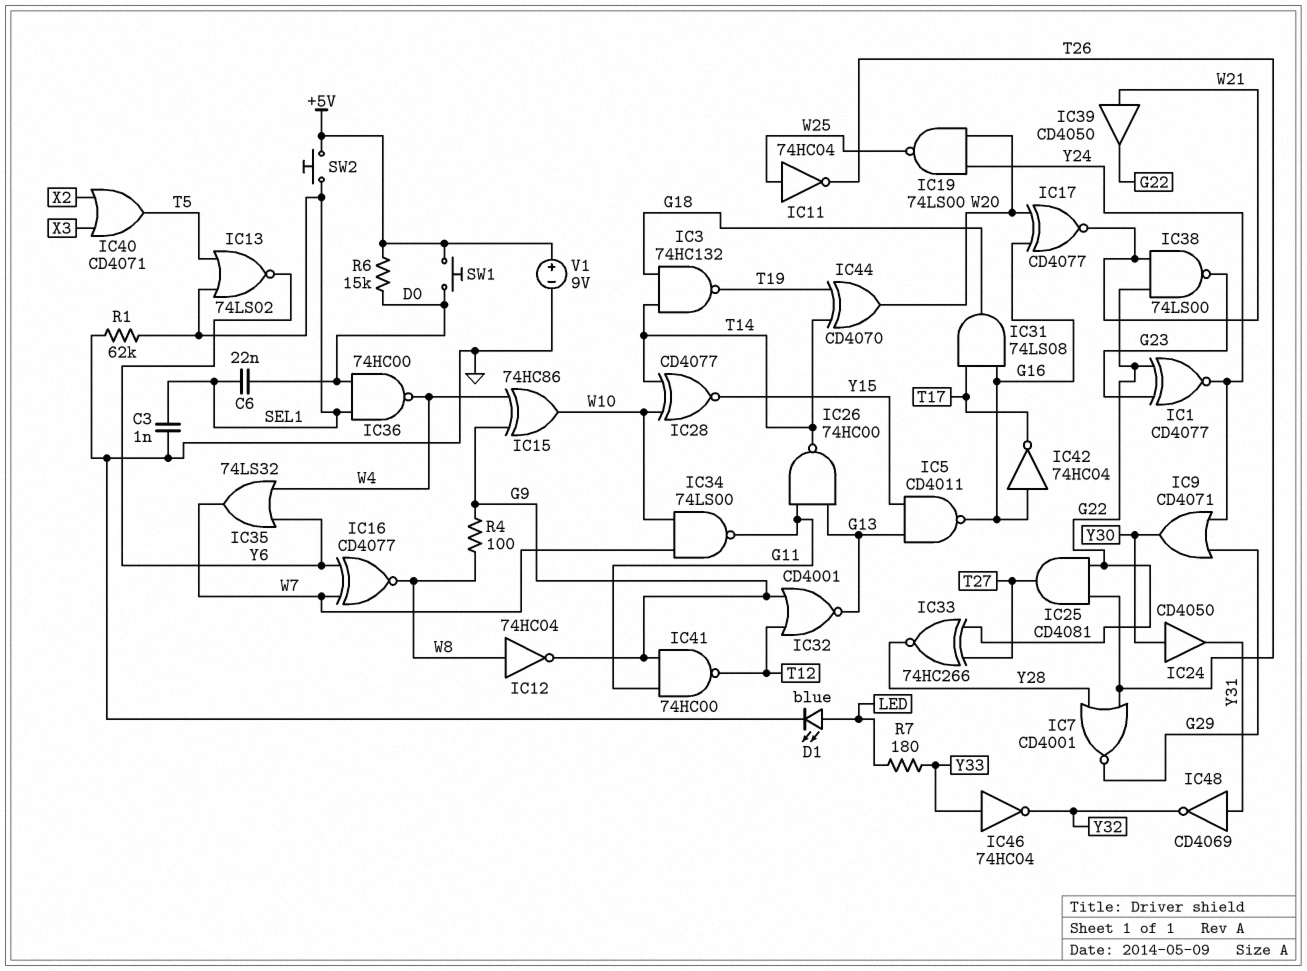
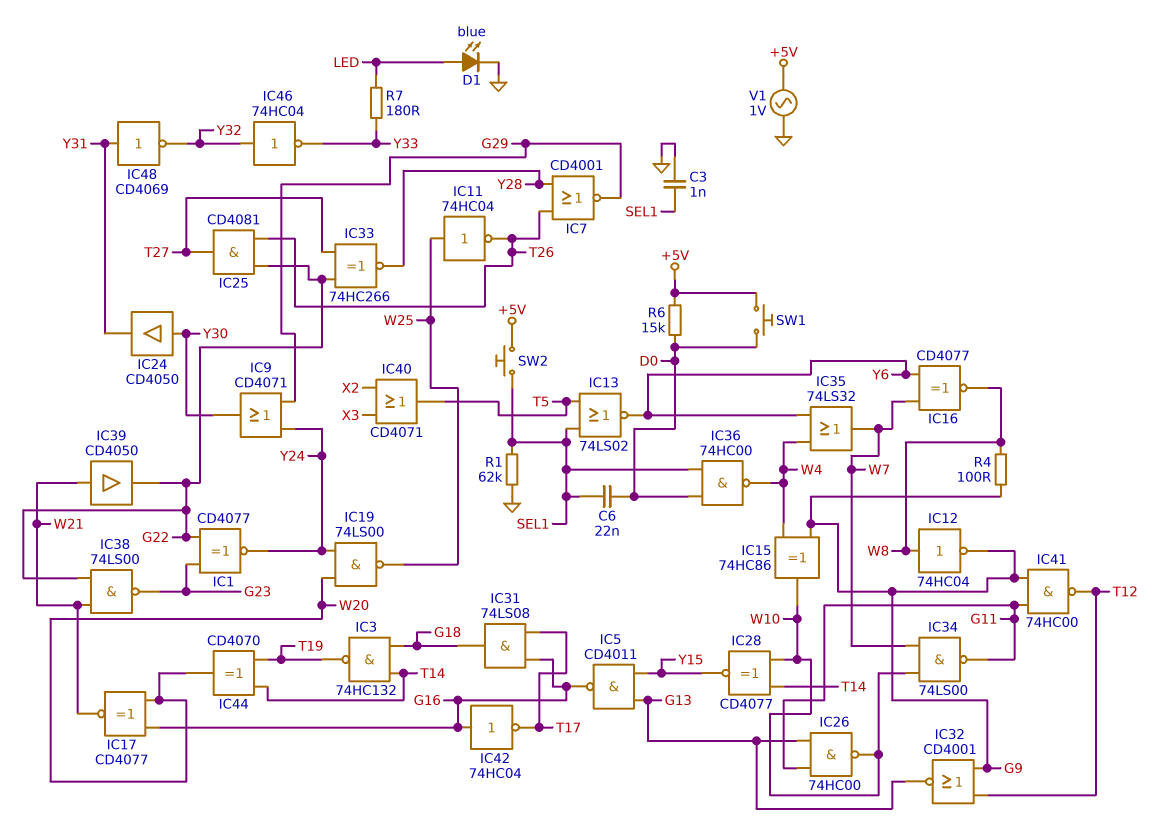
IC26: NAND 74HC00 (in G11, in G13, out T14) -> NAND 74HC00 (in G11, in G13, out W10)
IC46: NOT 74HC04 (in Y33, out Y32) -> NOT 74HC04 (in Y32, out Y33)
V1: 9V (plus +5V, minus GND) -> AC 1V (+5V, GND)

